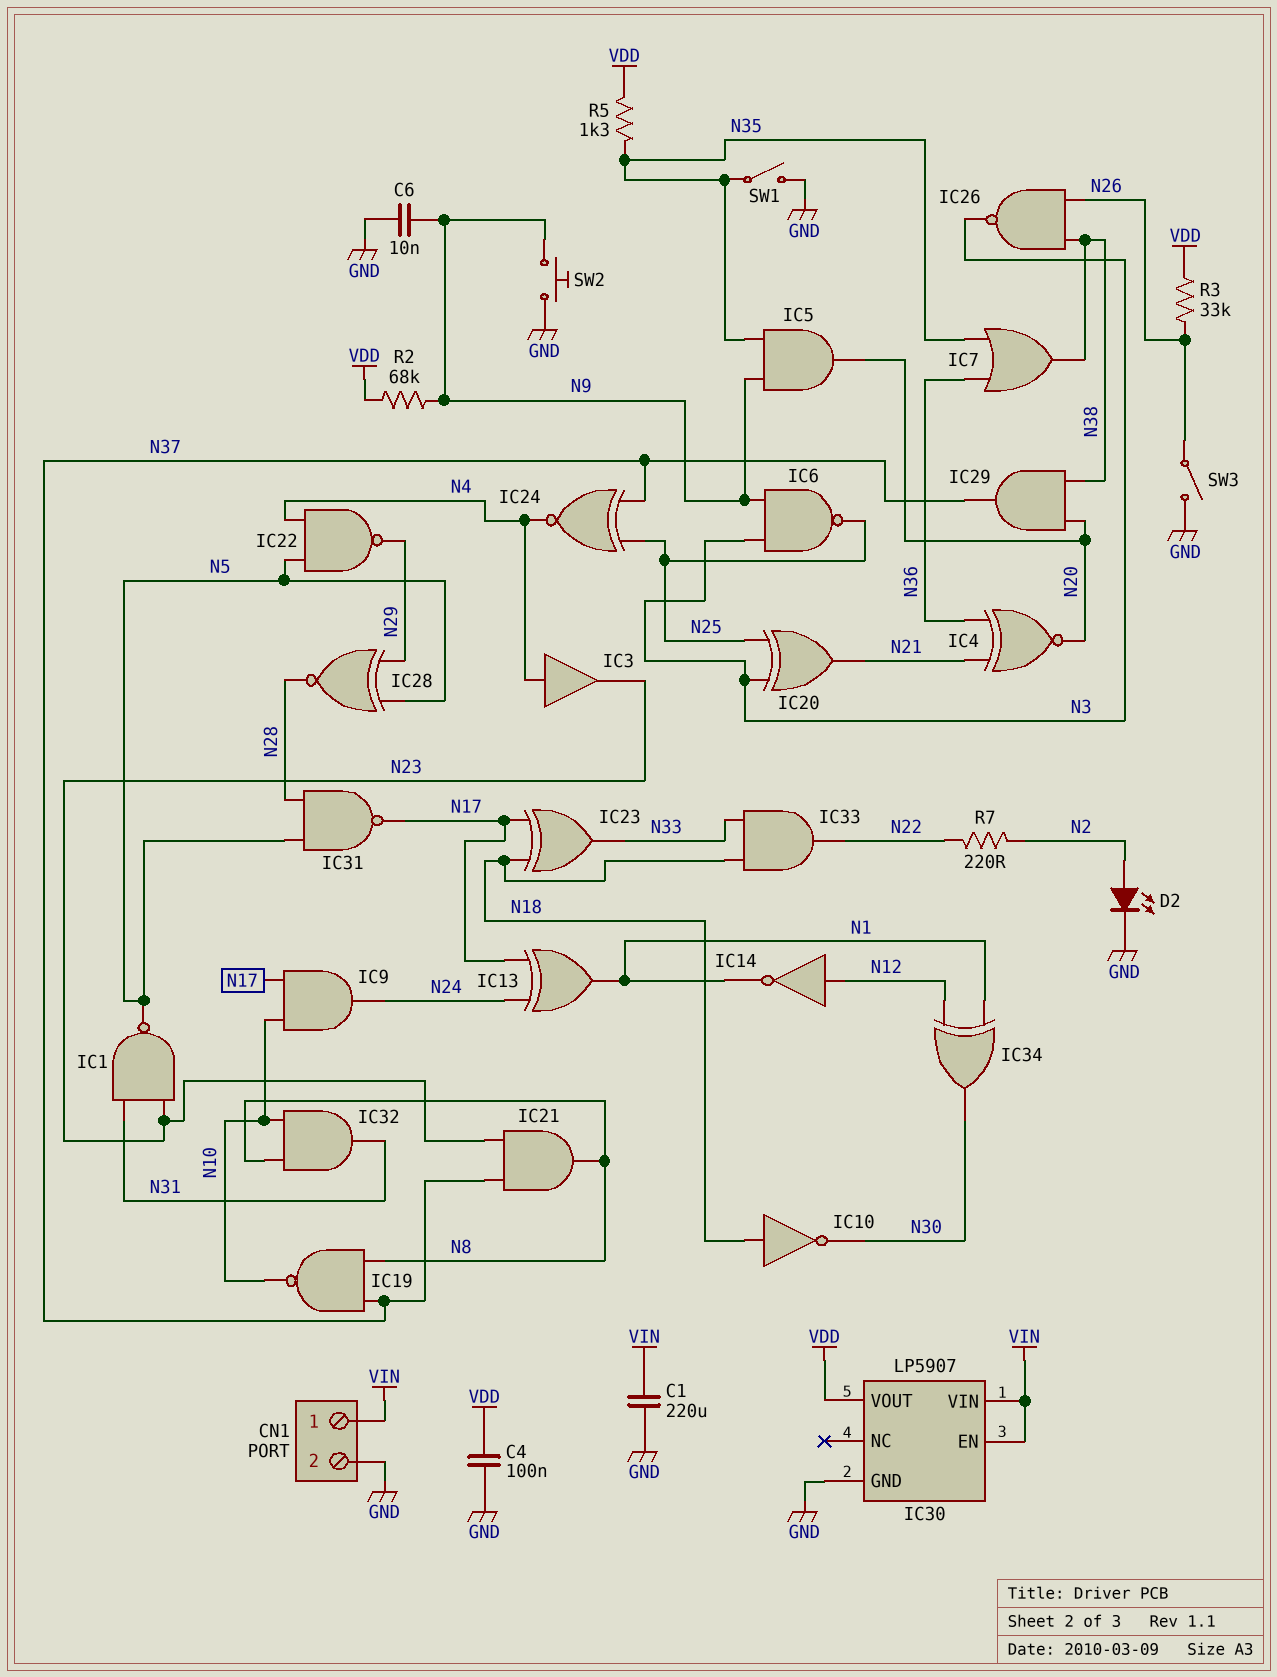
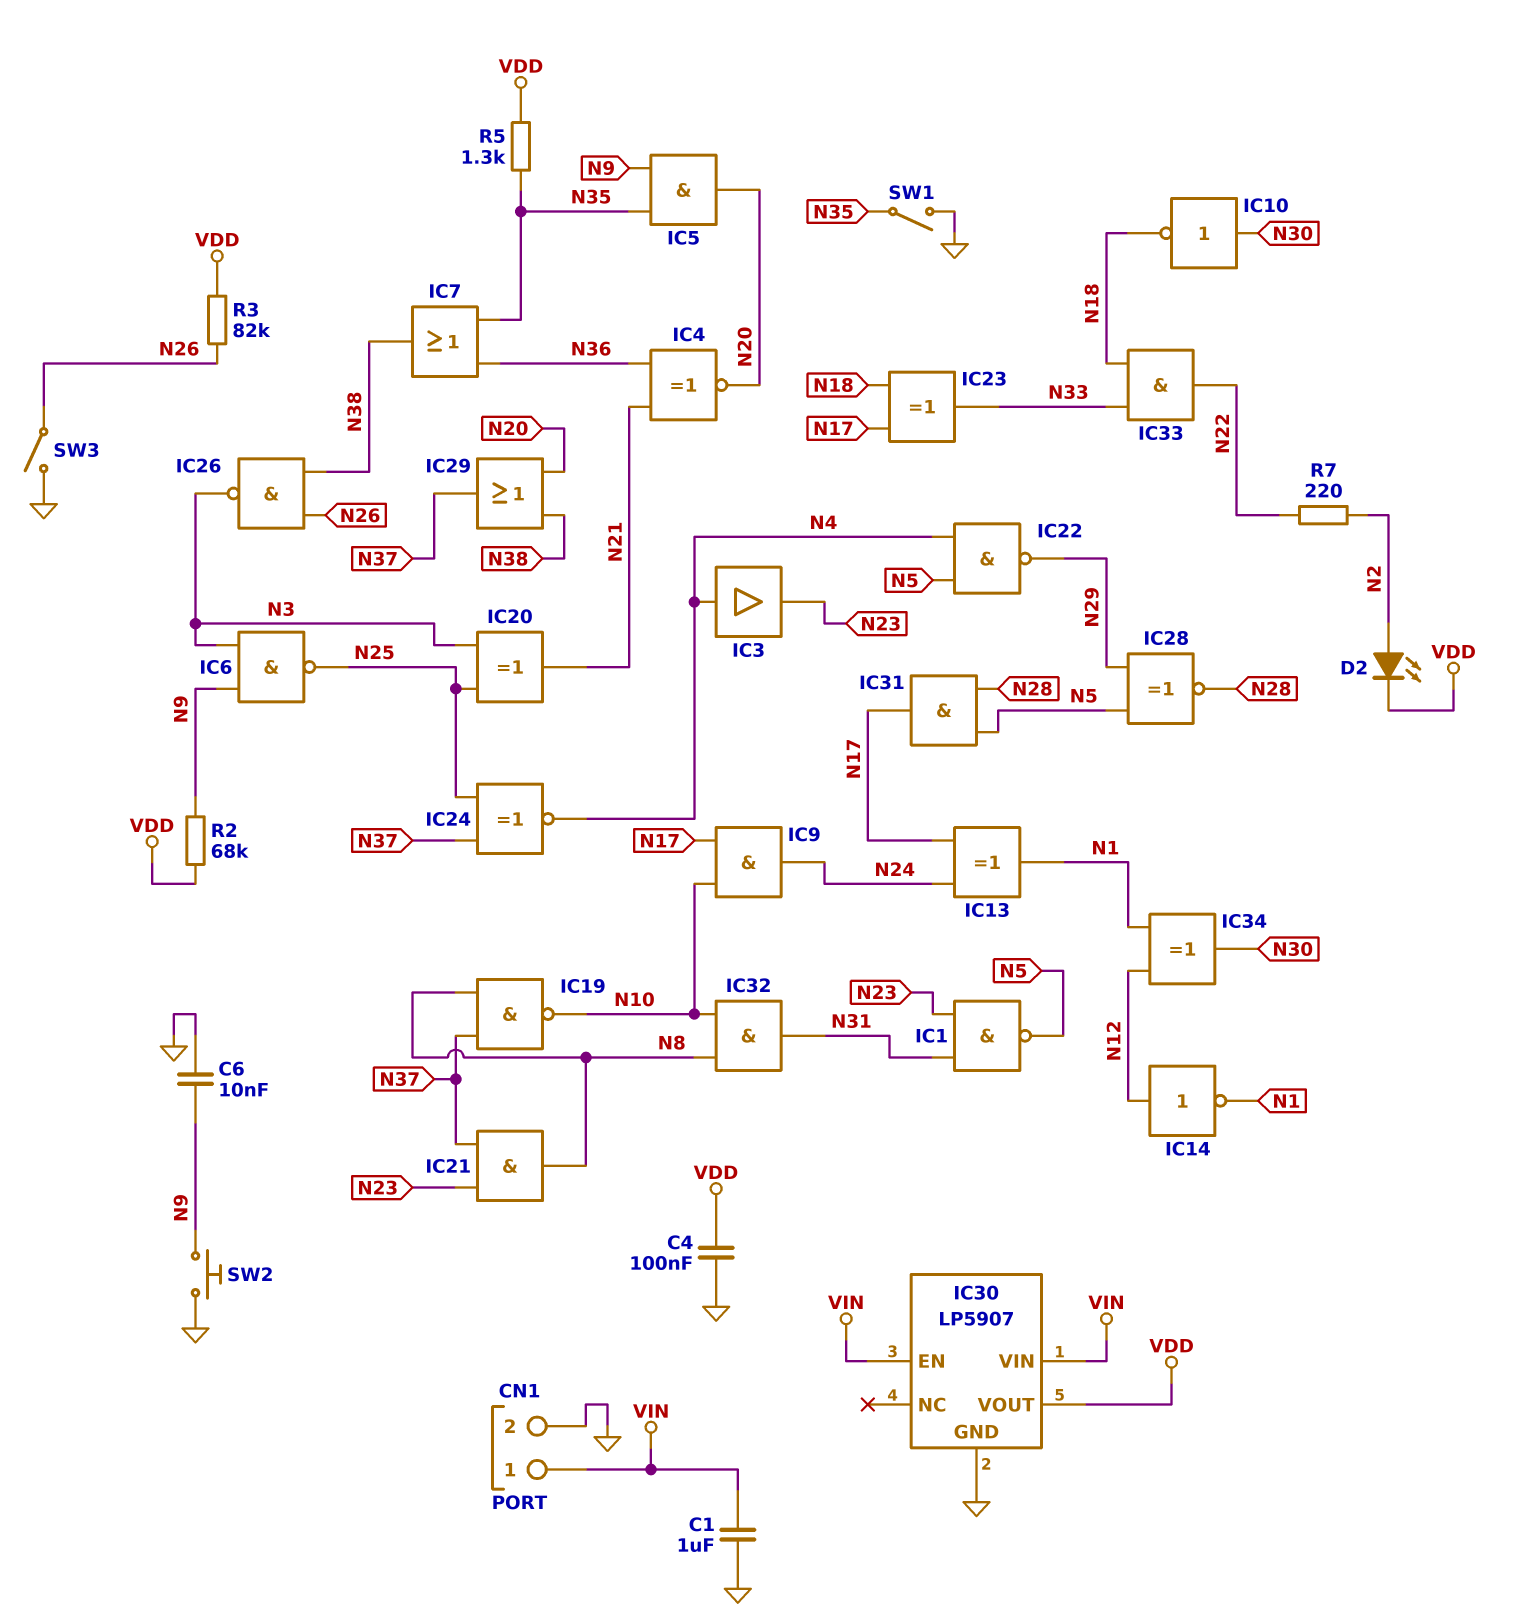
C1: 220uF (GND, VIN) -> 1uF (GND, VIN)
D2: LED (A N2, K GND) -> LED (A N2, K VDD)
IC10: NOT (in N18, out N30) -> NOT (in N30, out N18)
IC29: AND (in N20, in N38, out N37) -> OR (in N20, in N38, out N37)
IC31: NAND (in N5, in N28, out N17) -> AND (in N5, in N28, out N17)
R3: 33k (N26, VDD) -> 82k (N26, VDD)

